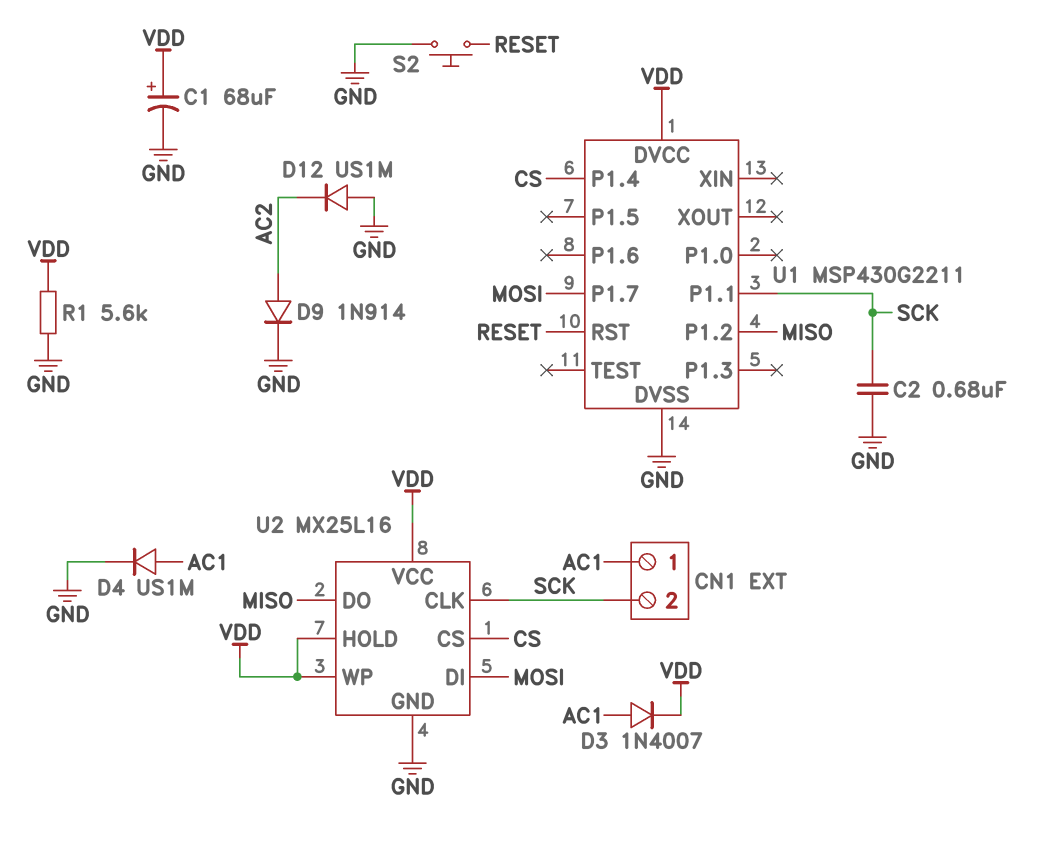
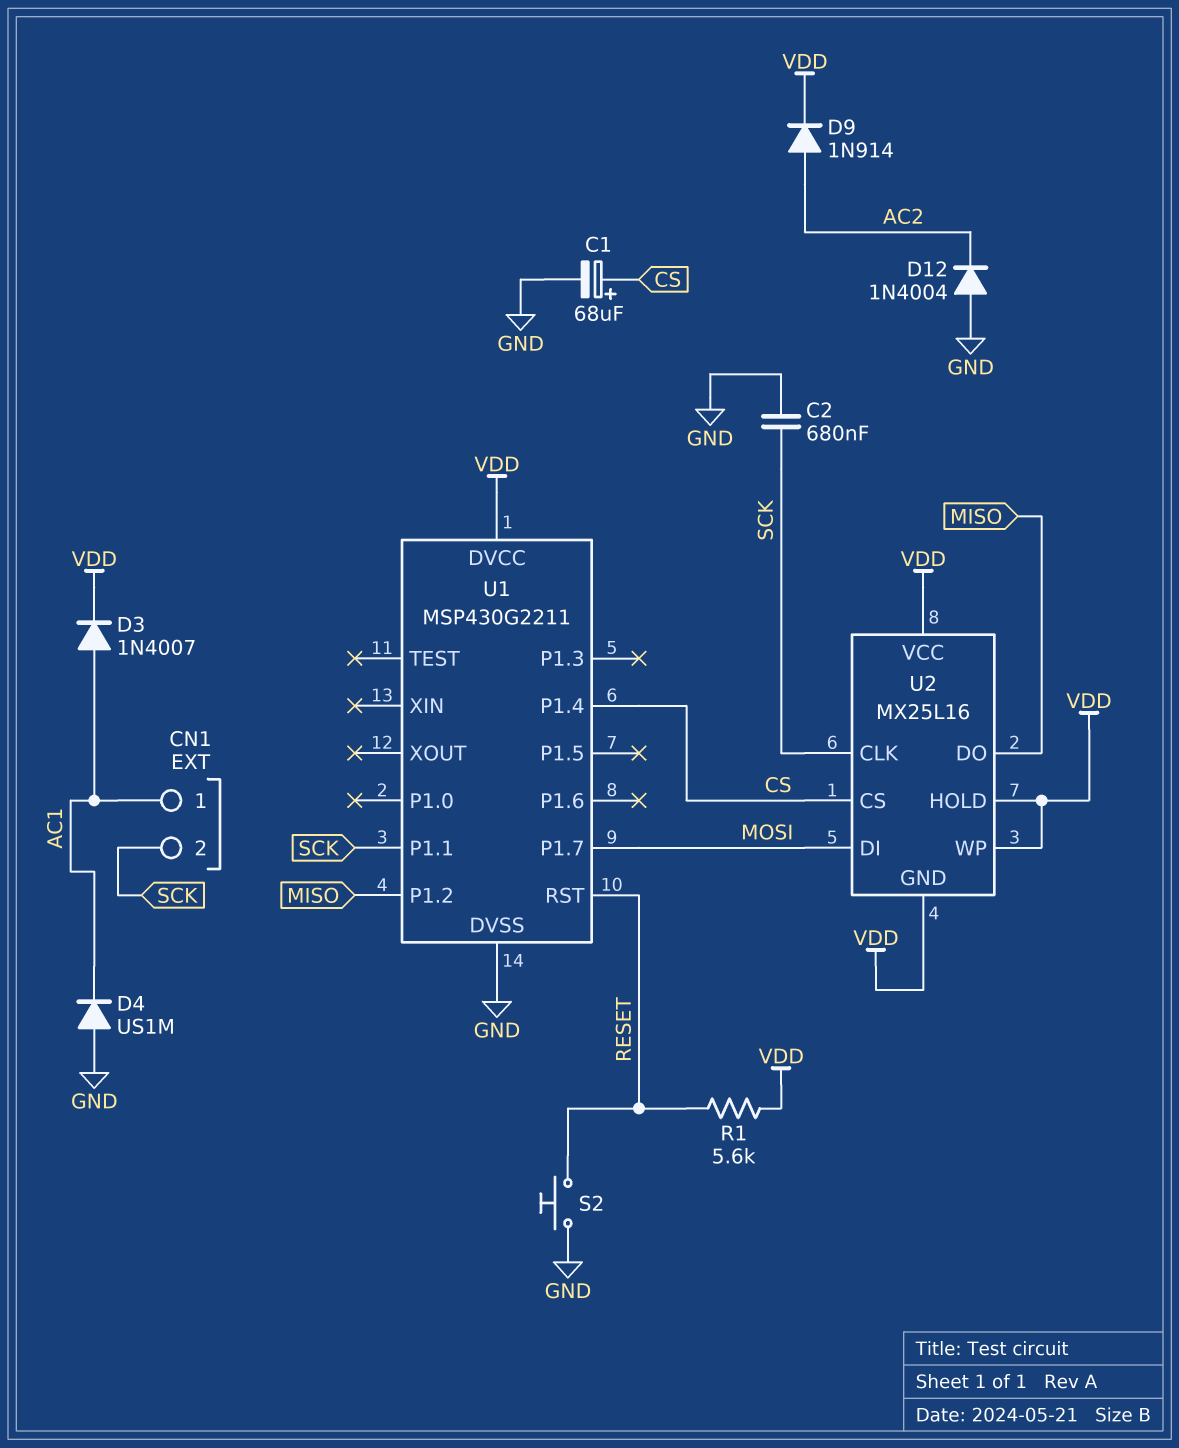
C1: 68uF (plus VDD, minus GND) -> 68uF (plus CS, minus GND)
D4: diode US1M (A AC1, K GND) -> diode US1M (A GND, K AC1)
D9: diode 1N914 (A AC2, K GND) -> diode 1N914 (A AC2, K VDD)
D12: diode US1M (A GND, K AC2) -> diode 1N4004 (A GND, K AC2)
R1: 5.6k (GND, VDD) -> 5.6k (RESET, VDD)
U2 pin GND: GND -> VDD

